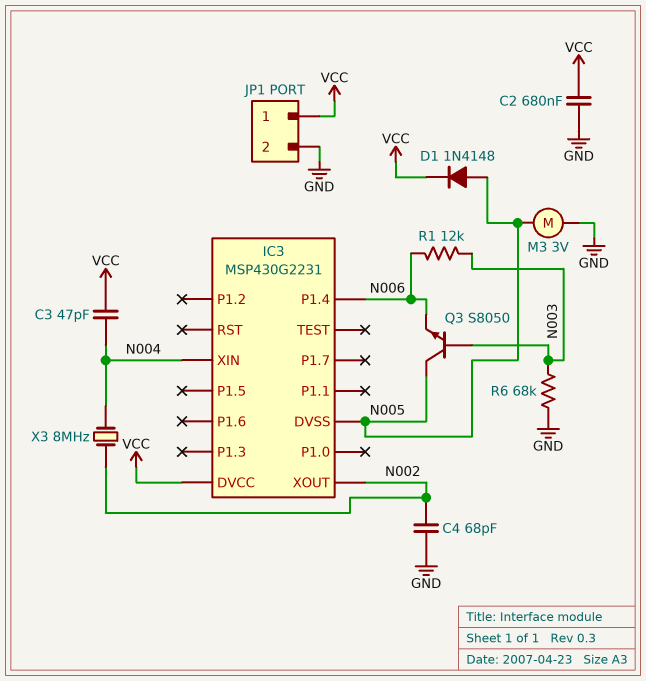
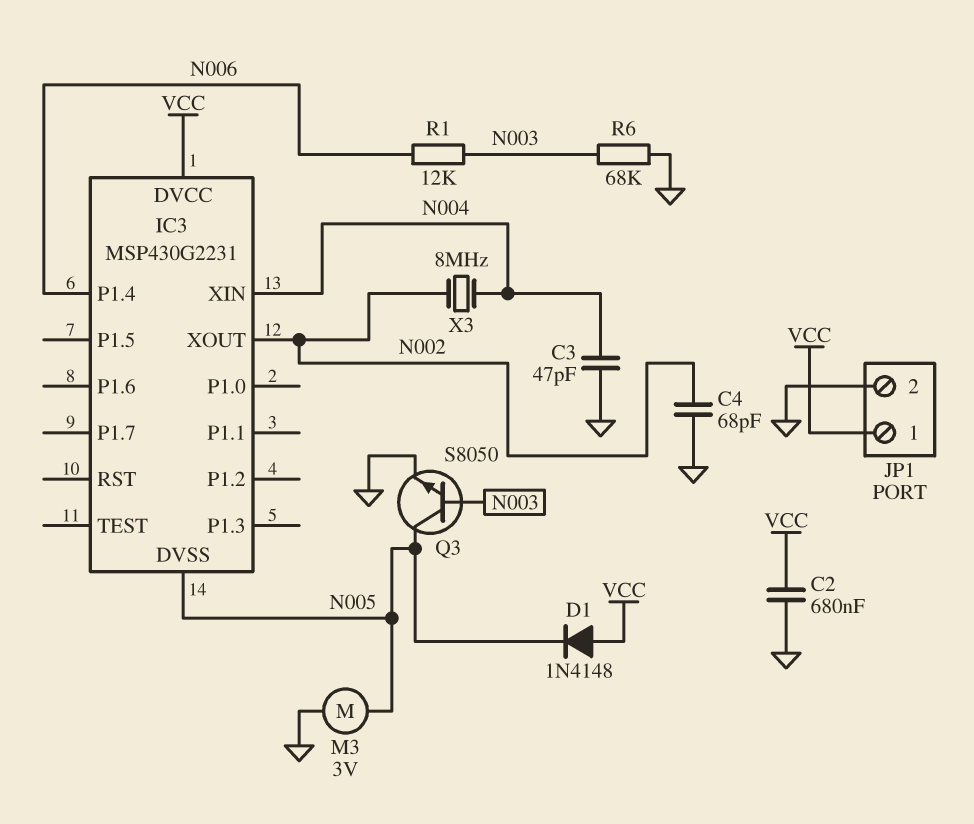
C3: 47pF (N004, VCC) -> 47pF (GND, N004)
D1: diode 1N4148 (A N005, K VCC) -> diode 1N4148 (A VCC, K N005)
Q3: NPN S8050 (B N003, C N005, E N006) -> NPN S8050 (B N003, C N005, E GND)

